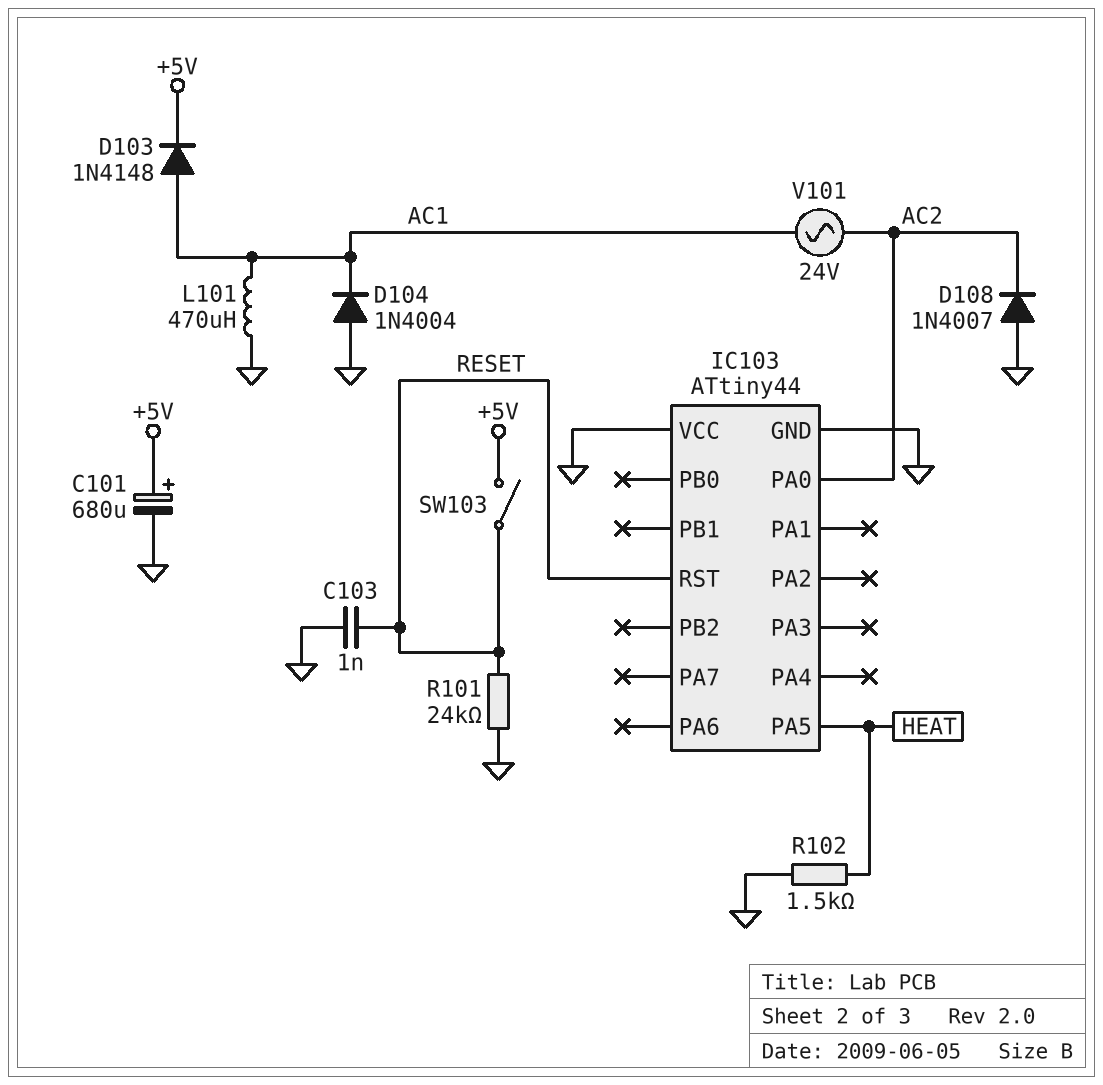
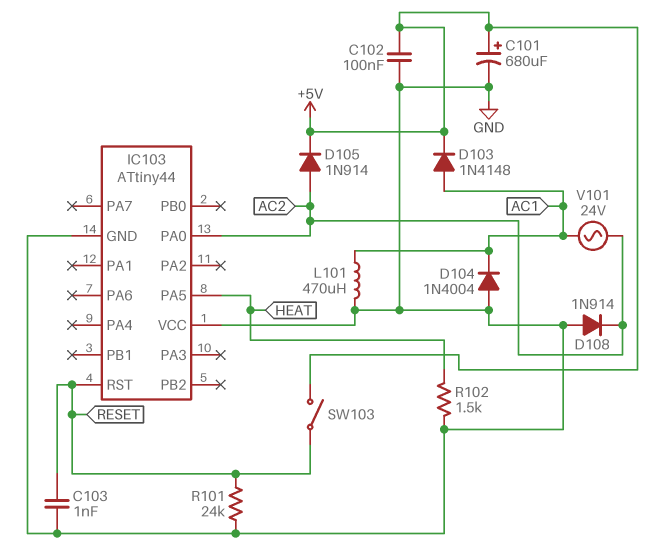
C102: none -> 100nF (+5V, GND)
D105: none -> diode 1N914 (A AC2, K +5V)
D108: diode 1N4007 (A GND, K AC2) -> diode 1N914 (A GND, K AC2)

